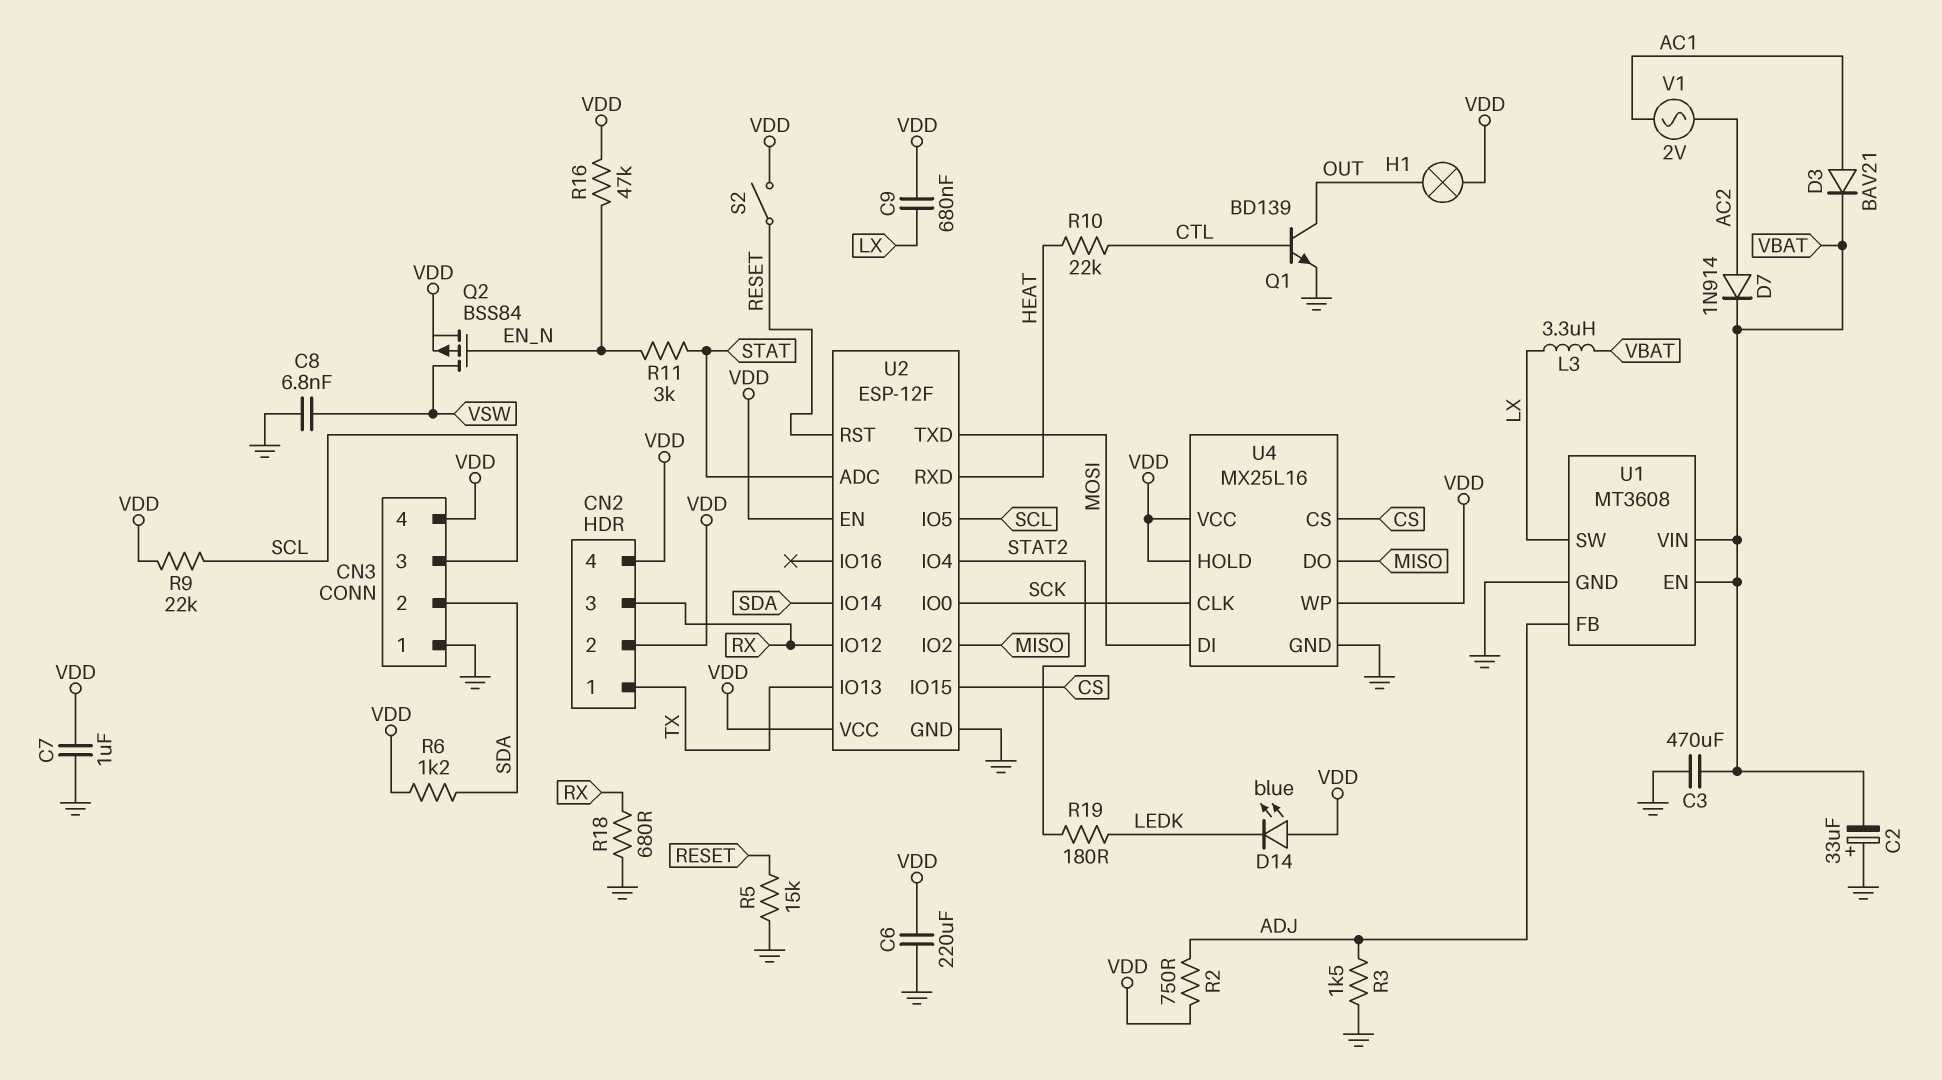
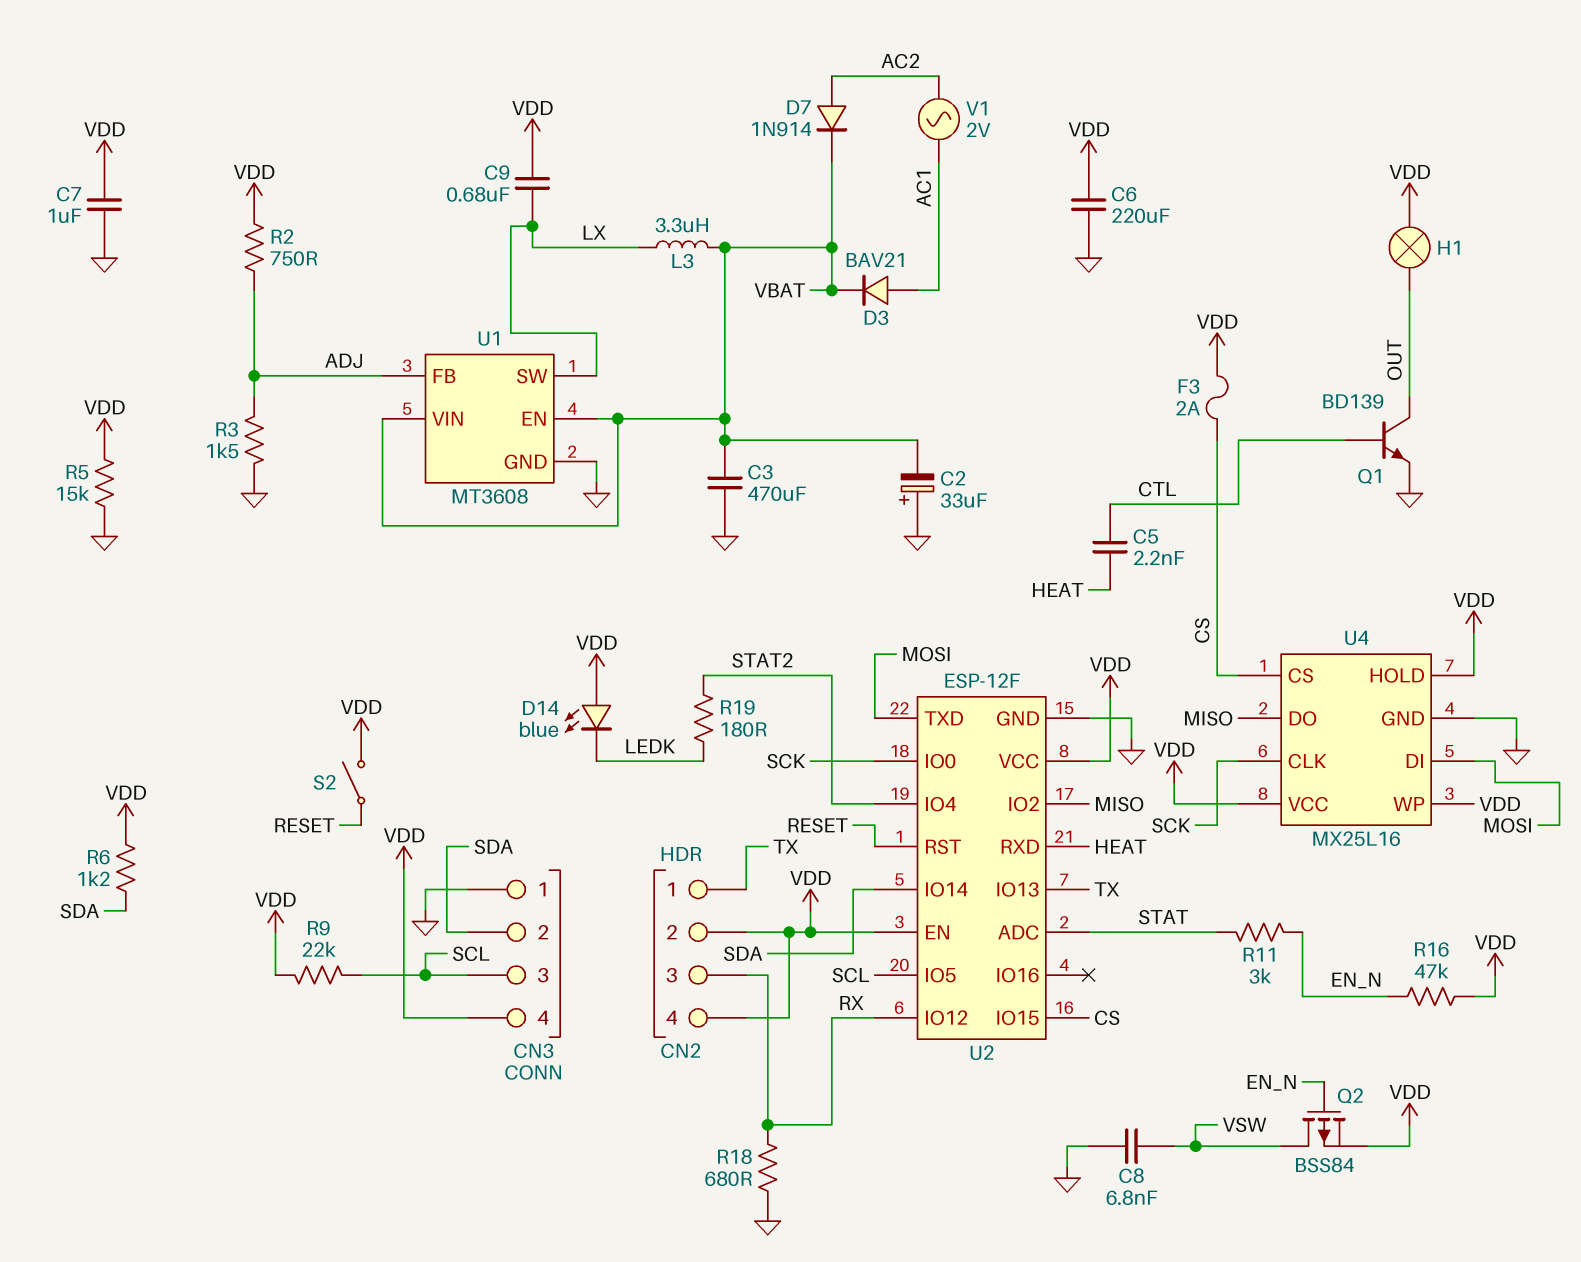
C5: none -> 2.2nF (CTL, HEAT)
F3: none -> 2A (CS, VDD)
R5: 15k (GND, RESET) -> 15k (GND, VDD)
R10: 22k (CTL, HEAT) -> none

